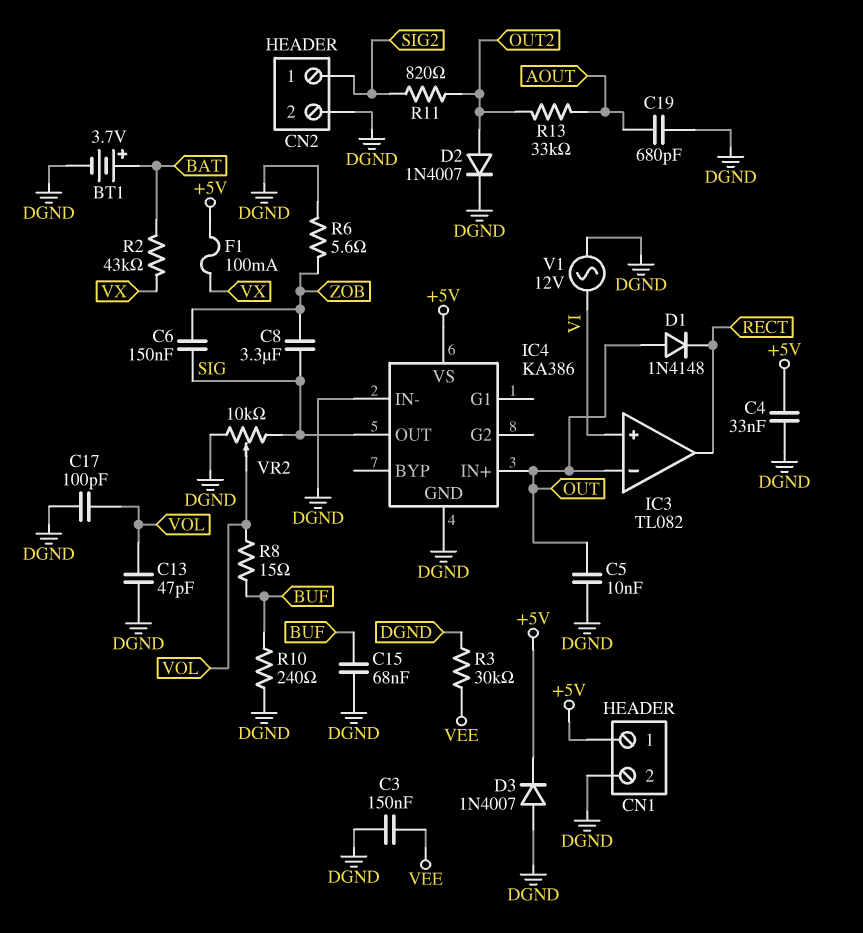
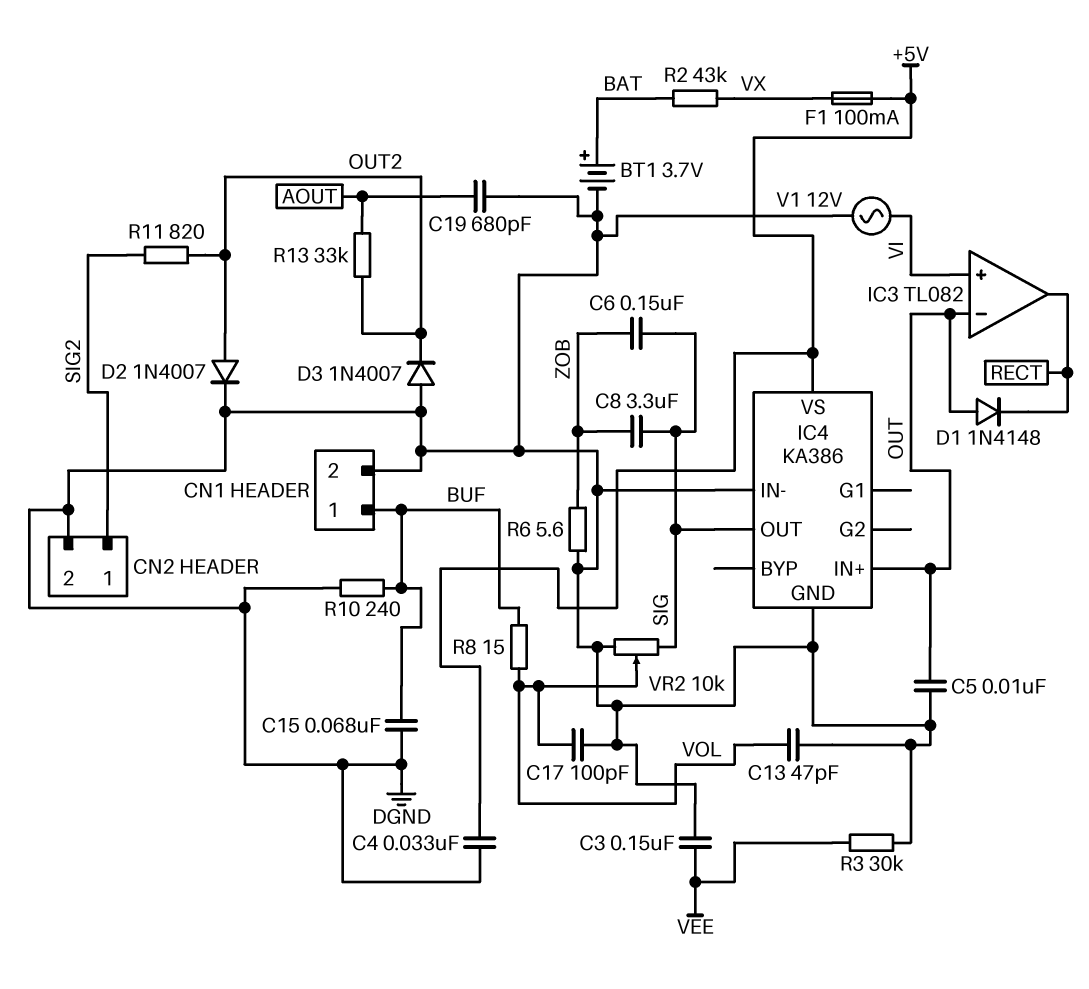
CN1 pin 1: +5V -> BUF
D3: diode 1N4007 (A DGND, K +5V) -> diode 1N4007 (A DGND, K OUT2)

